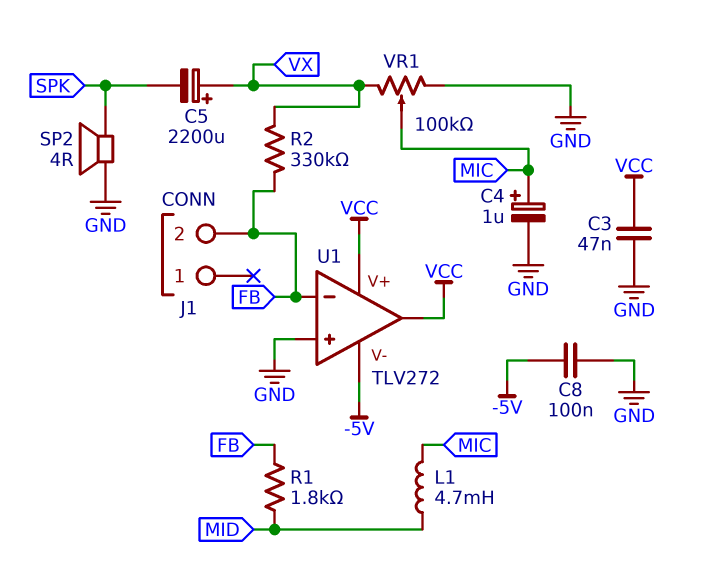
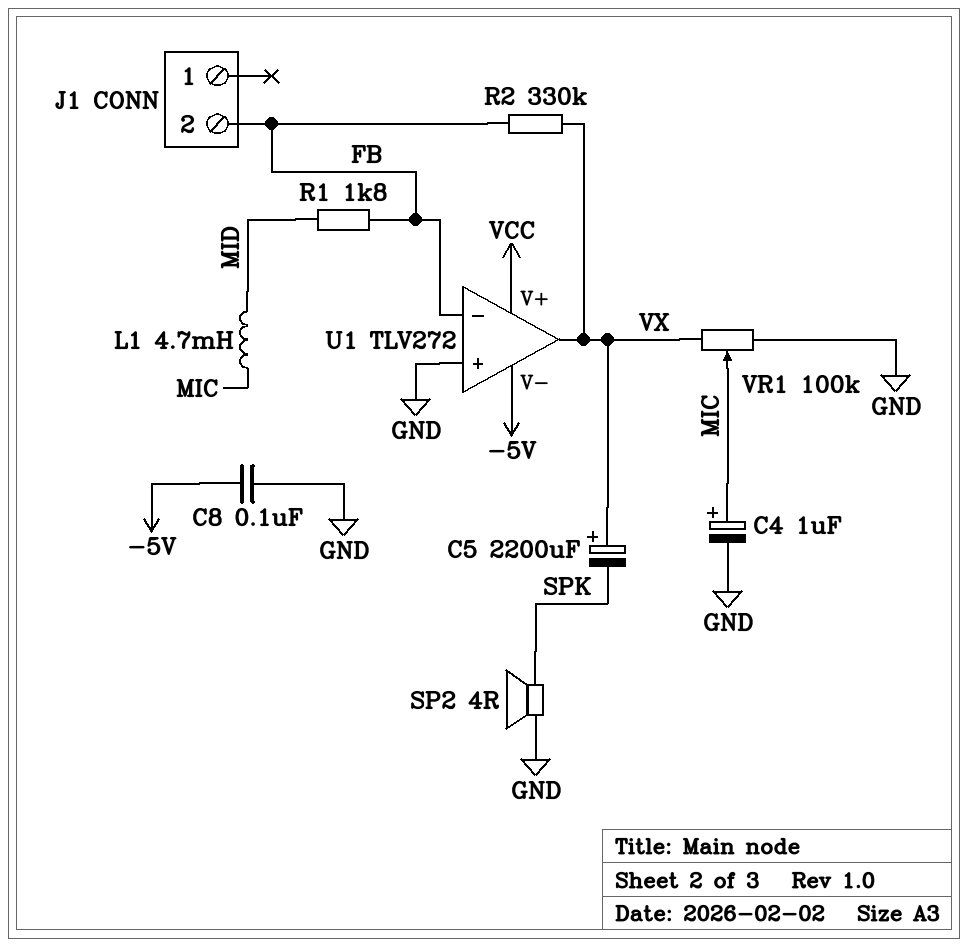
C3: 47nF (GND, VCC) -> none
U1 pin out: VCC -> VX

